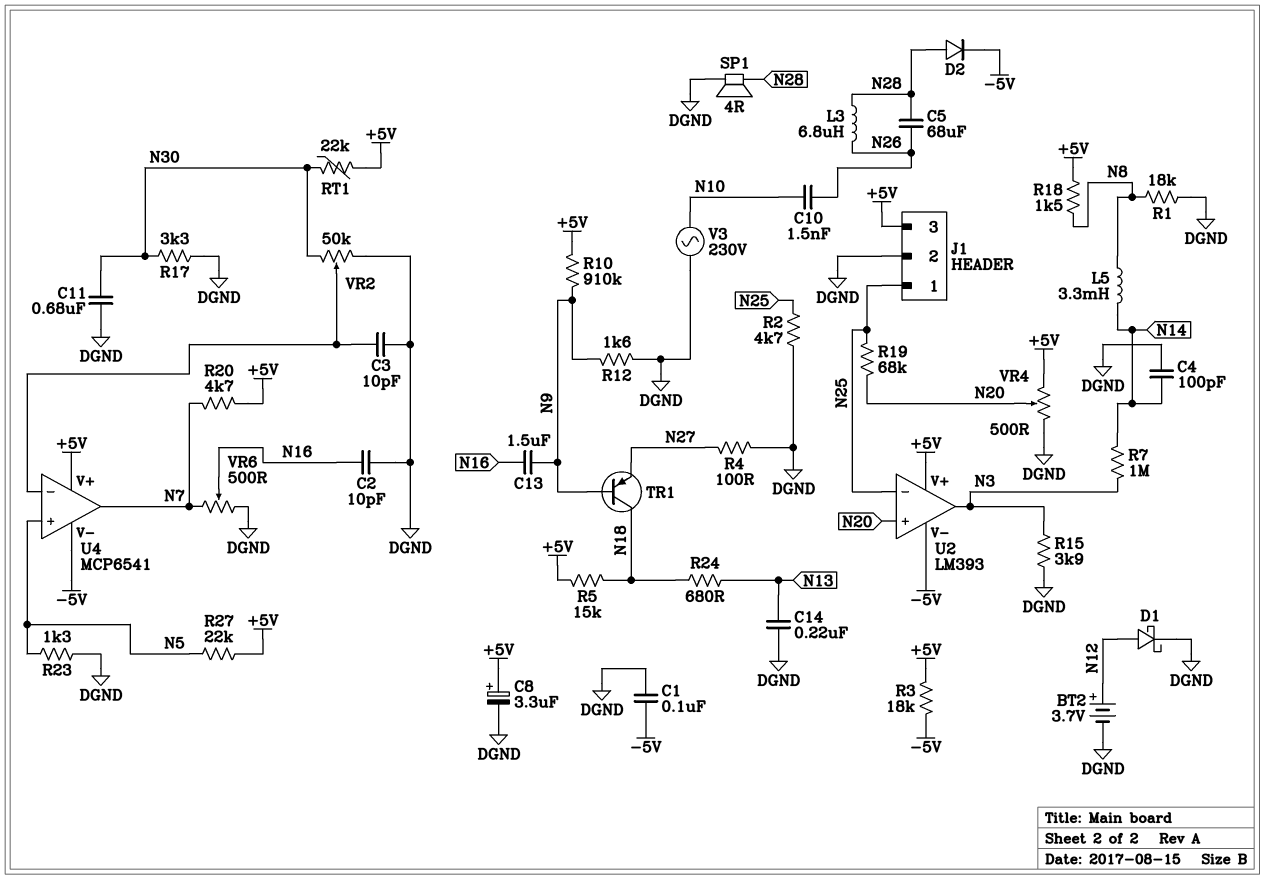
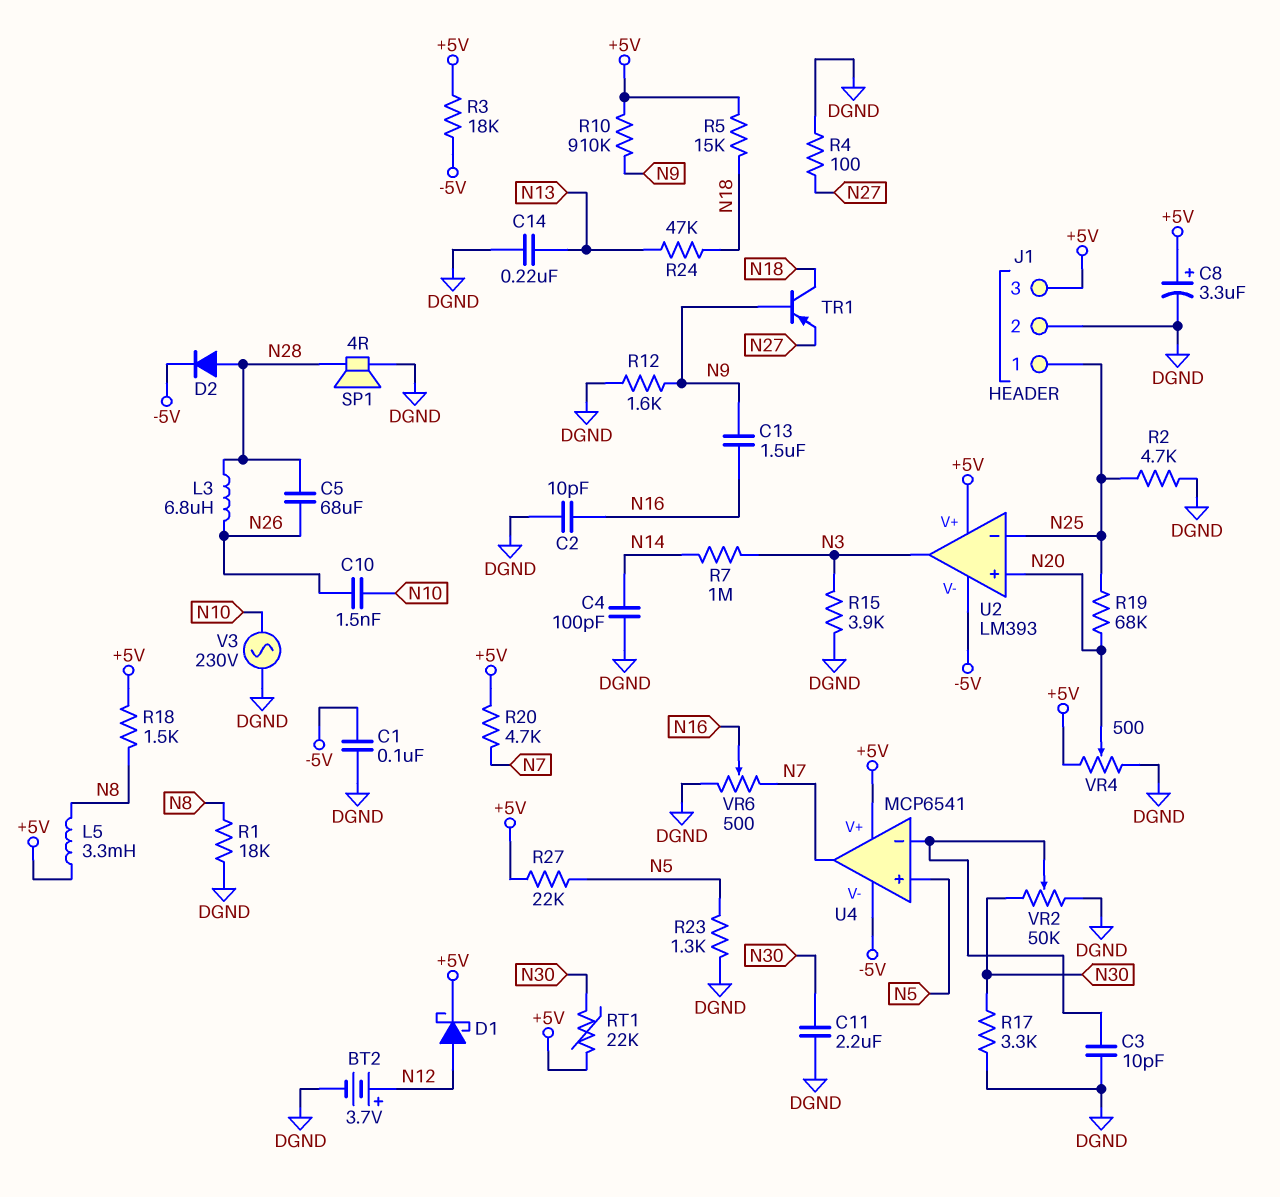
C11: 680nF (DGND, N30) -> 2.2uF (DGND, N30)
D1: schottky (A N12, K DGND) -> schottky (A N12, K +5V)
L5: 3.3mH (N8, N14) -> 3.3mH (+5V, N8)
R24: 680 (N13, N18) -> 47k (N13, N18)

